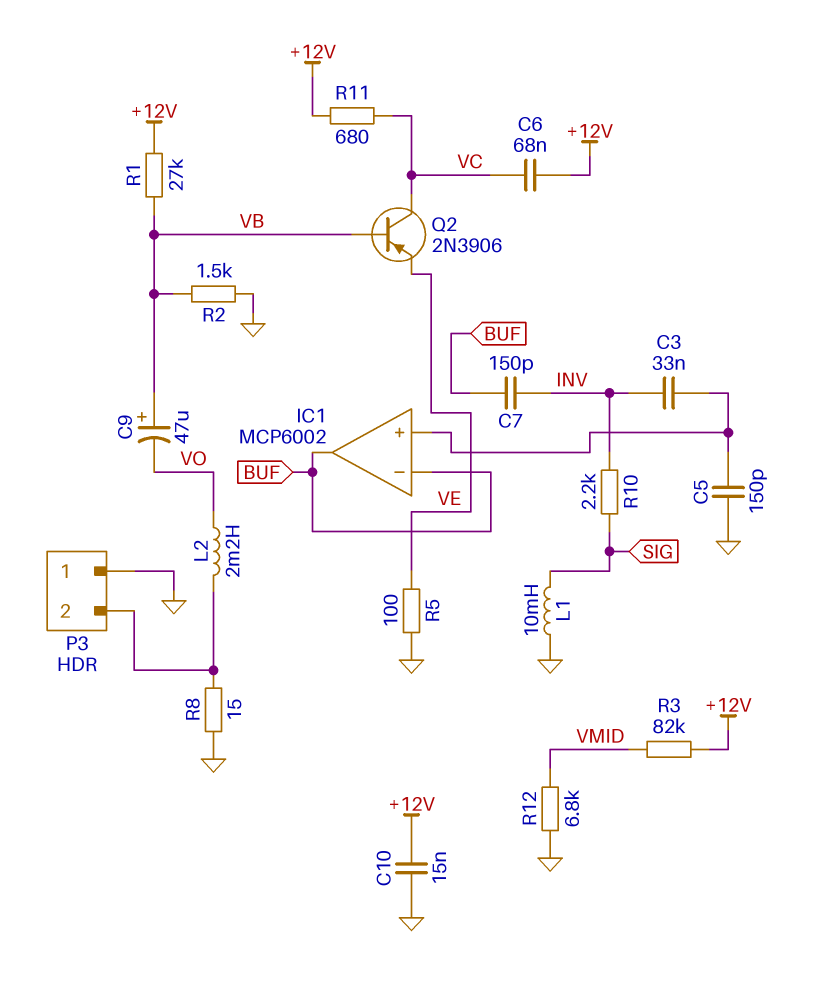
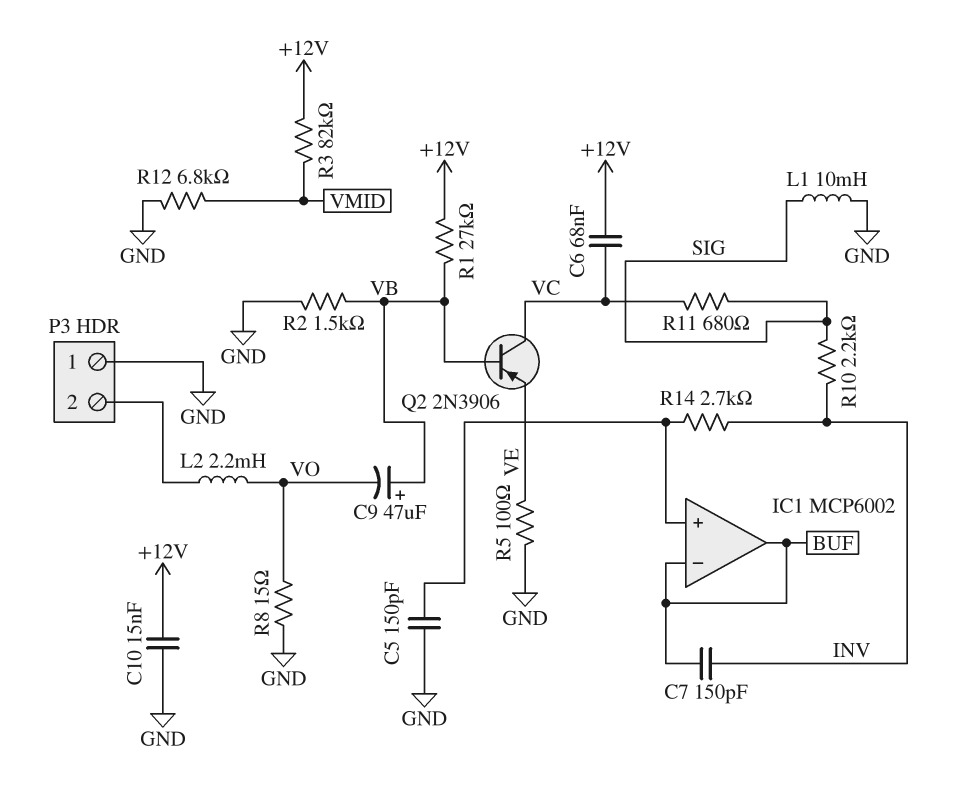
C3: 33nF (IC1/in+, INV) -> none
R8: 15 (GND, P3/2) -> 15 (GND, VO)
R11: 680 (+12V, VC) -> 680 (SIG, VC)
R14: none -> 2.7k (IC1/in+, INV)

